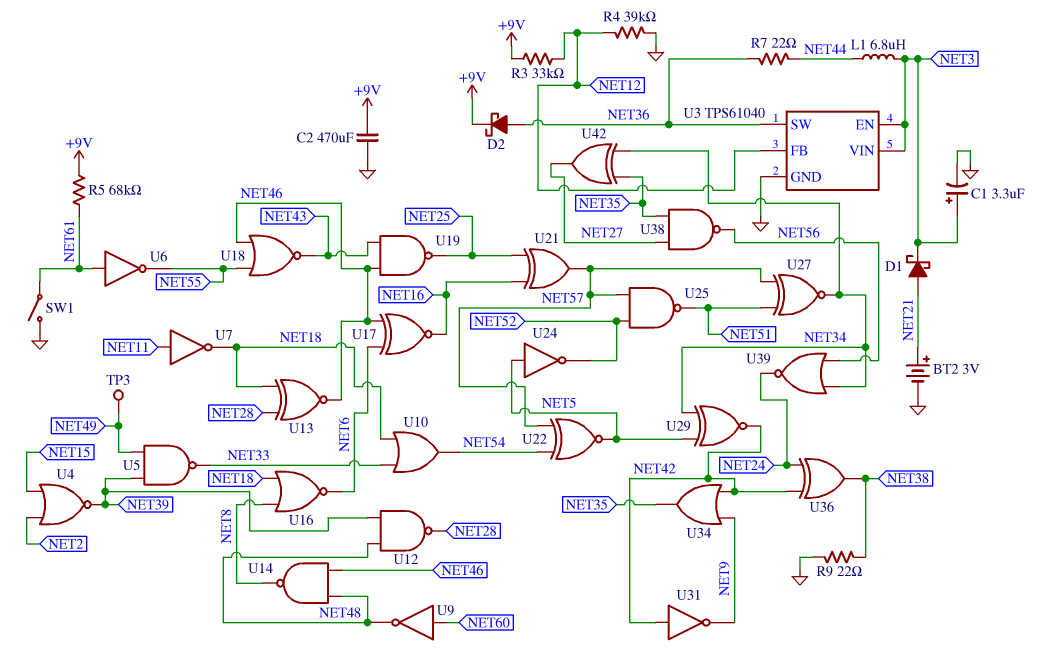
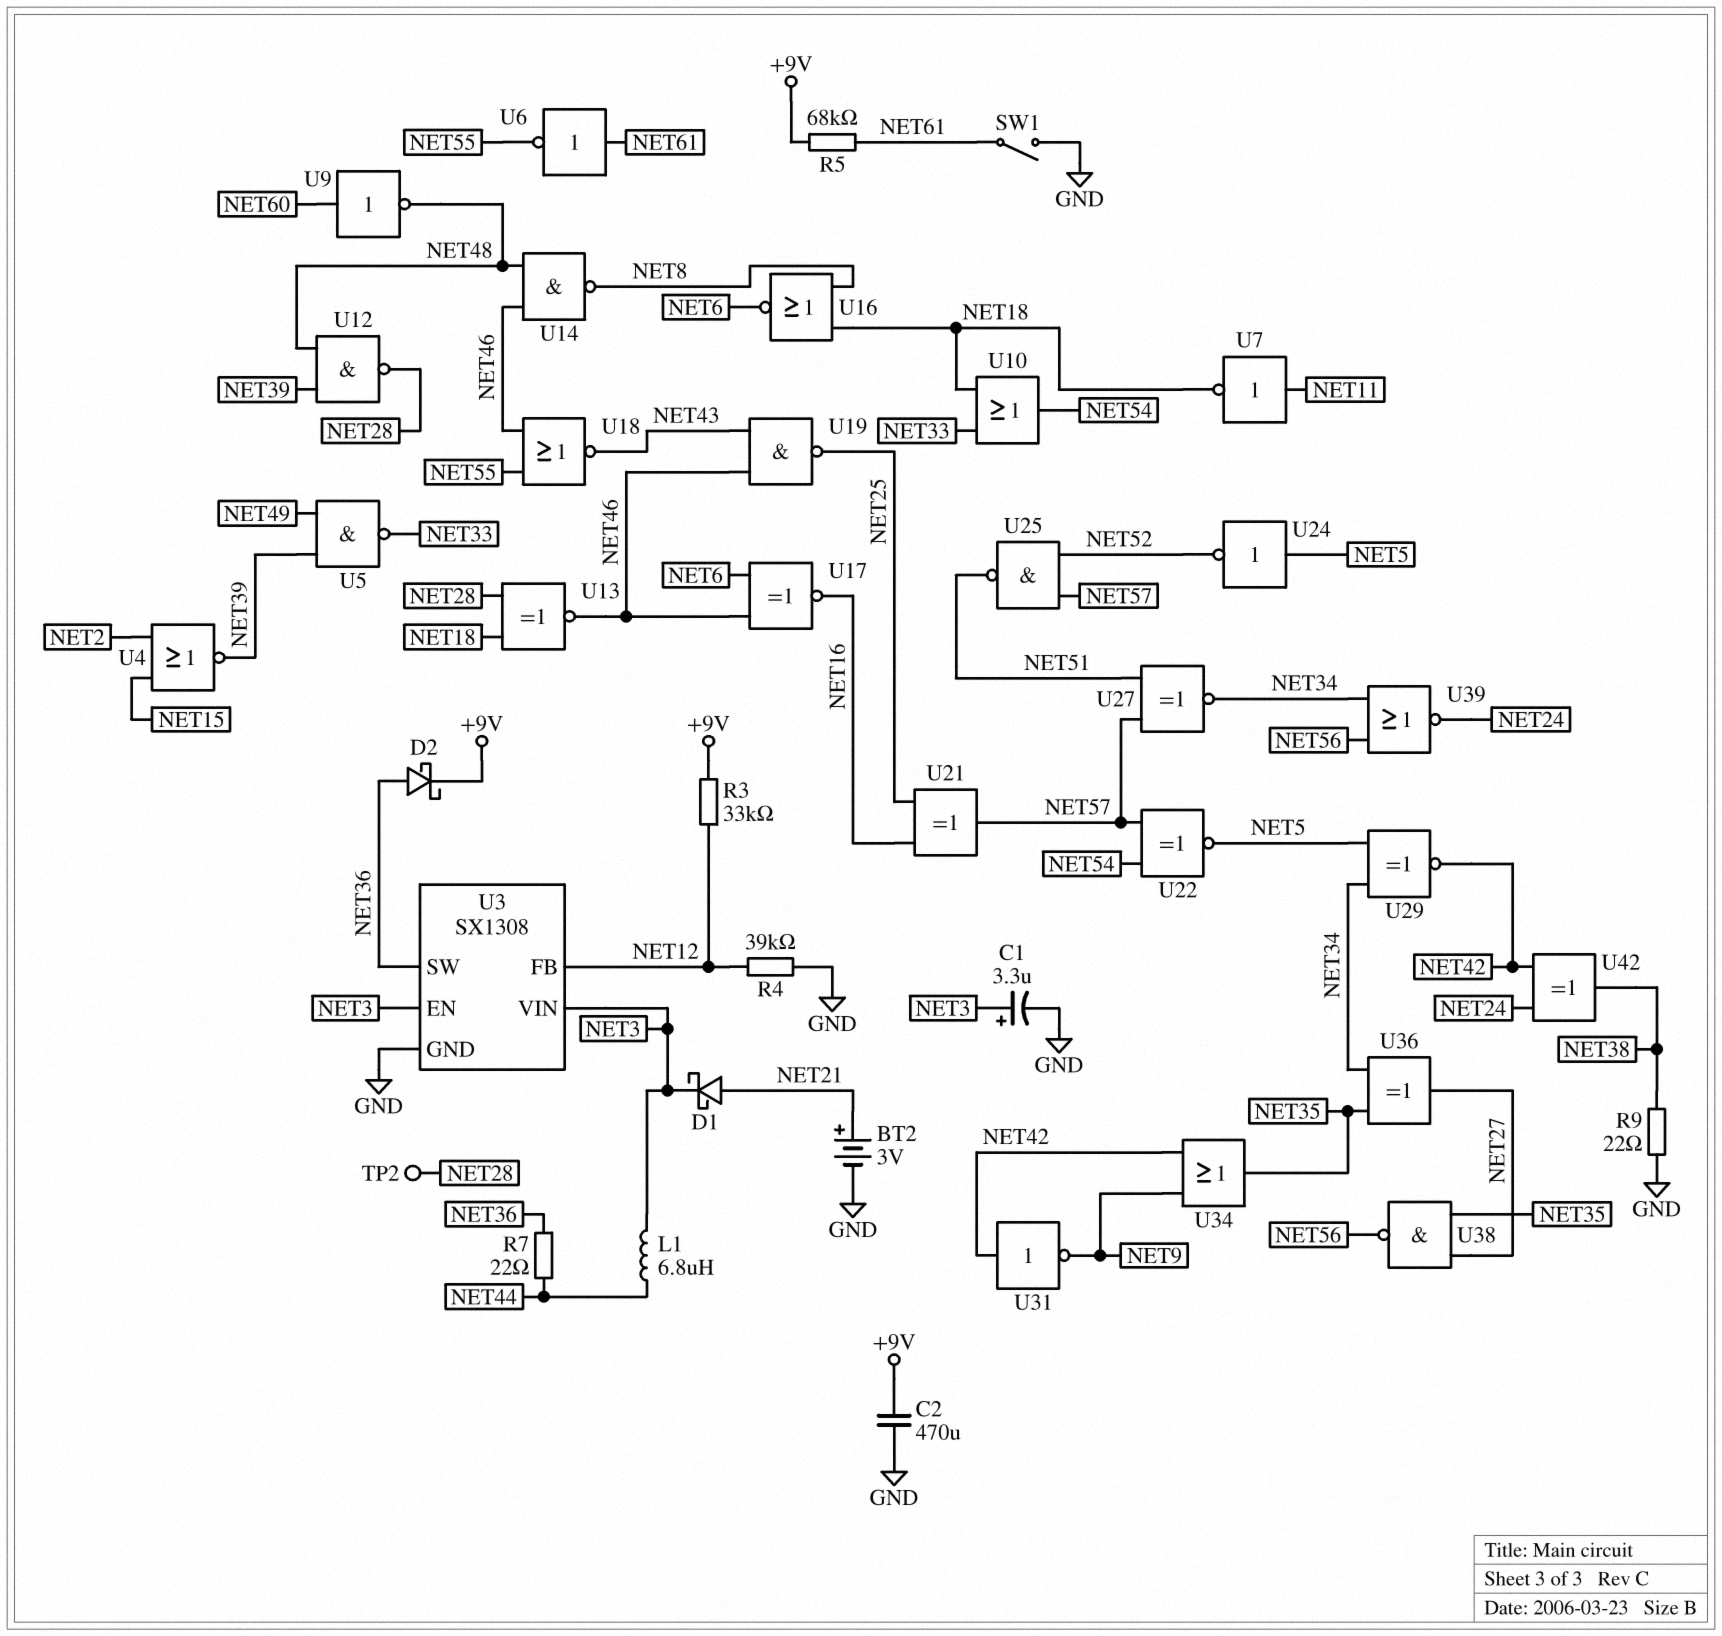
TP2: none -> test point (NET28)
TP3: test point (NET49) -> none
U3: TPS61040 -> SX1308
U36: XOR (in NET24, in NET42, out NET38) -> XOR (in NET34, in NET35, out NET27)
U42: XOR (in NET34, in NET35, out NET27) -> XOR (in NET24, in NET42, out NET38)

